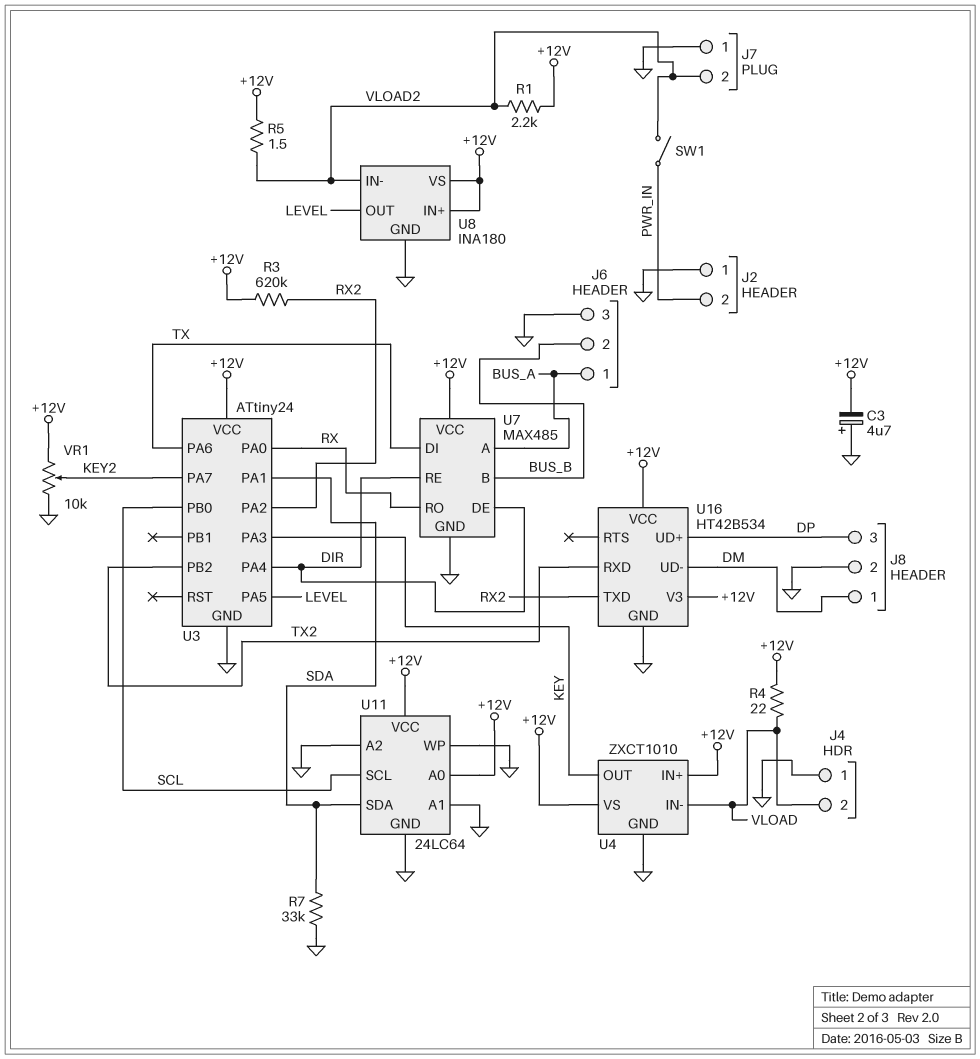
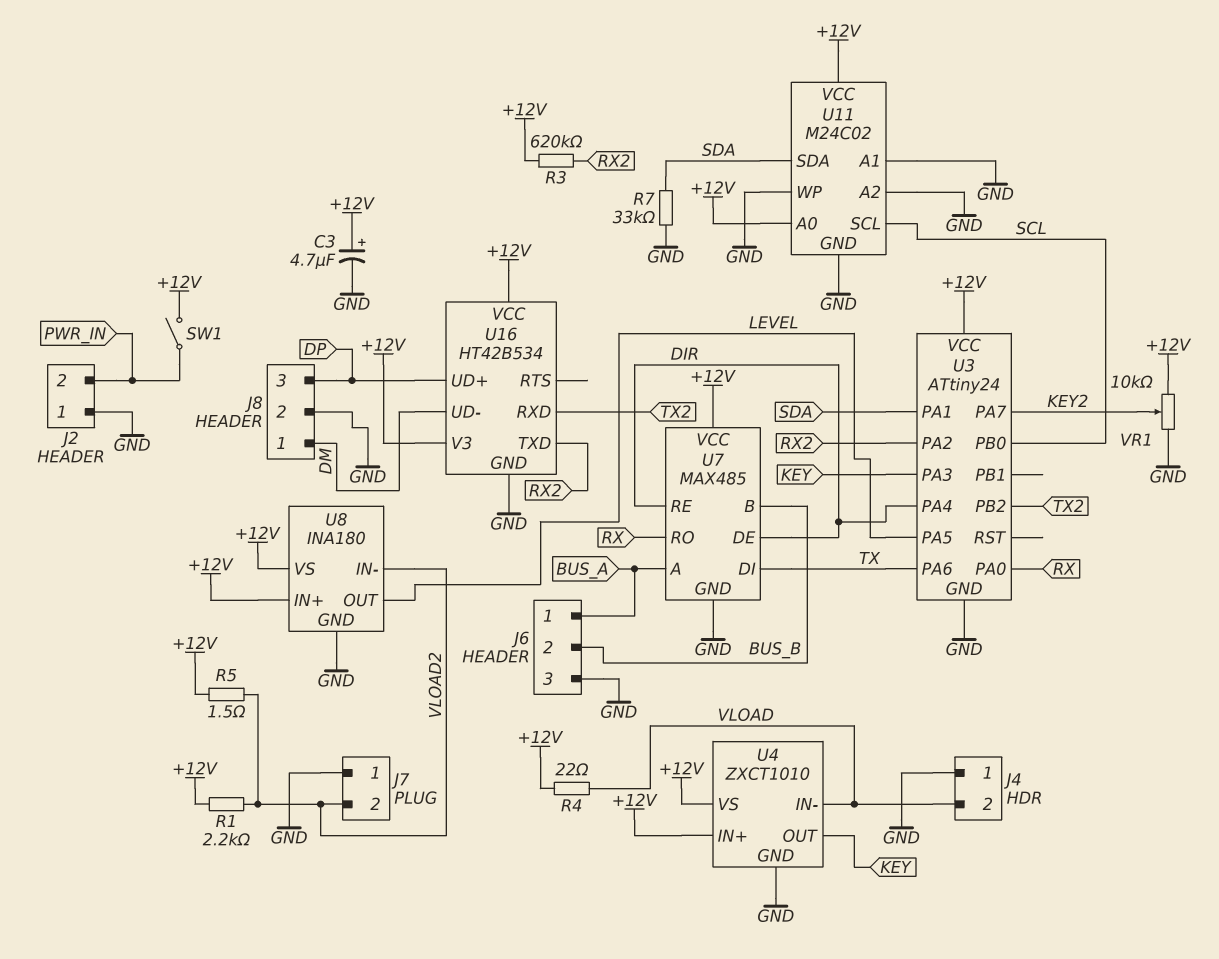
C3: 4.7uF (plus GND, minus +12V) -> 4.7uF (plus +12V, minus GND)
SW1: switch (PWR_IN, VLOAD2) -> switch (+12V, PWR_IN)
U11: 24LC64 -> M24C02

